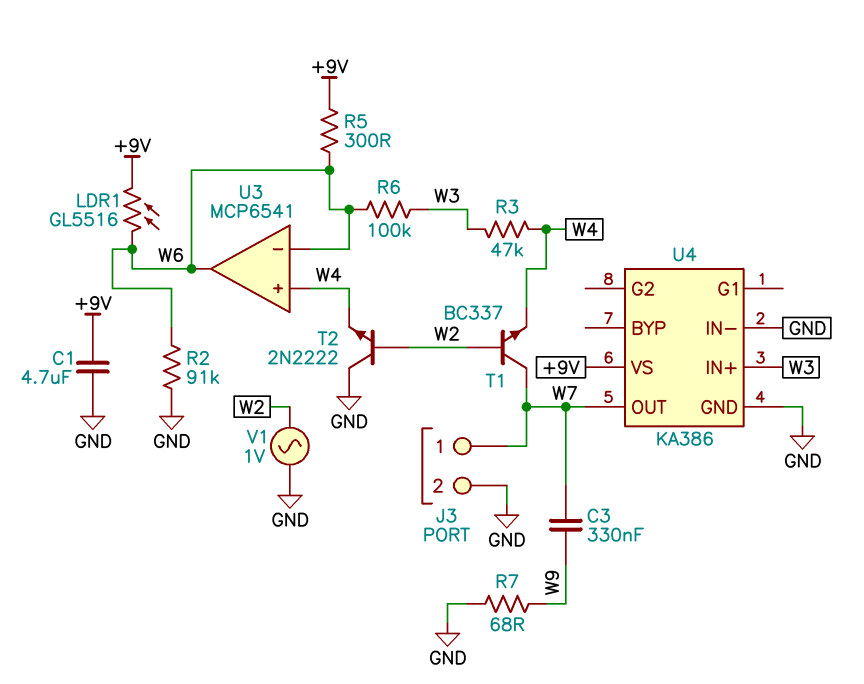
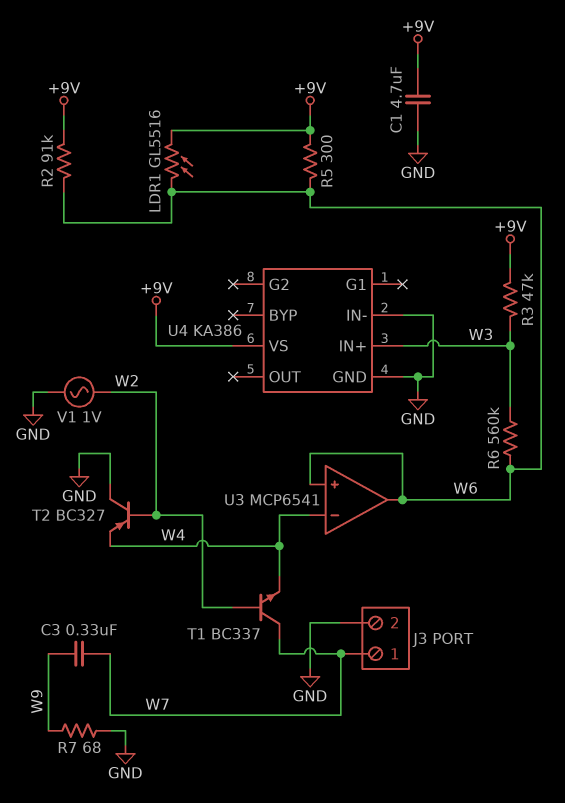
R2: 91k (GND, W6) -> 91k (+9V, W6)
R3: 47k (W3, W4) -> 47k (+9V, W3)
R6: 100k (W3, W6) -> 560k (W3, W6)
T2: NPN 2N2222 (B W2, C GND, E W4) -> PNP BC327 (B W2, C GND, E W4)
U3 pin in+: W4 -> W6
U3 pin in-: W6 -> W4
U4 pin OUT: W7 -> none

